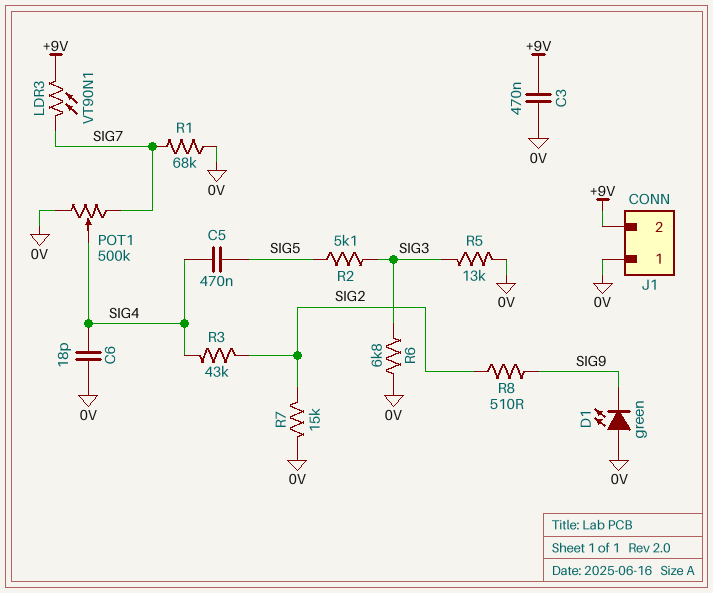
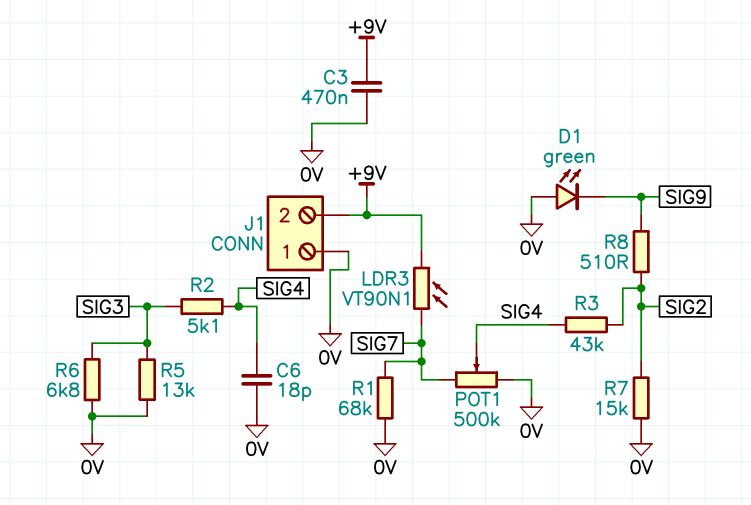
C5: 470nF (SIG4, SIG5) -> none
R2: 5.1k (SIG3, SIG5) -> 5.1k (SIG3, SIG4)

